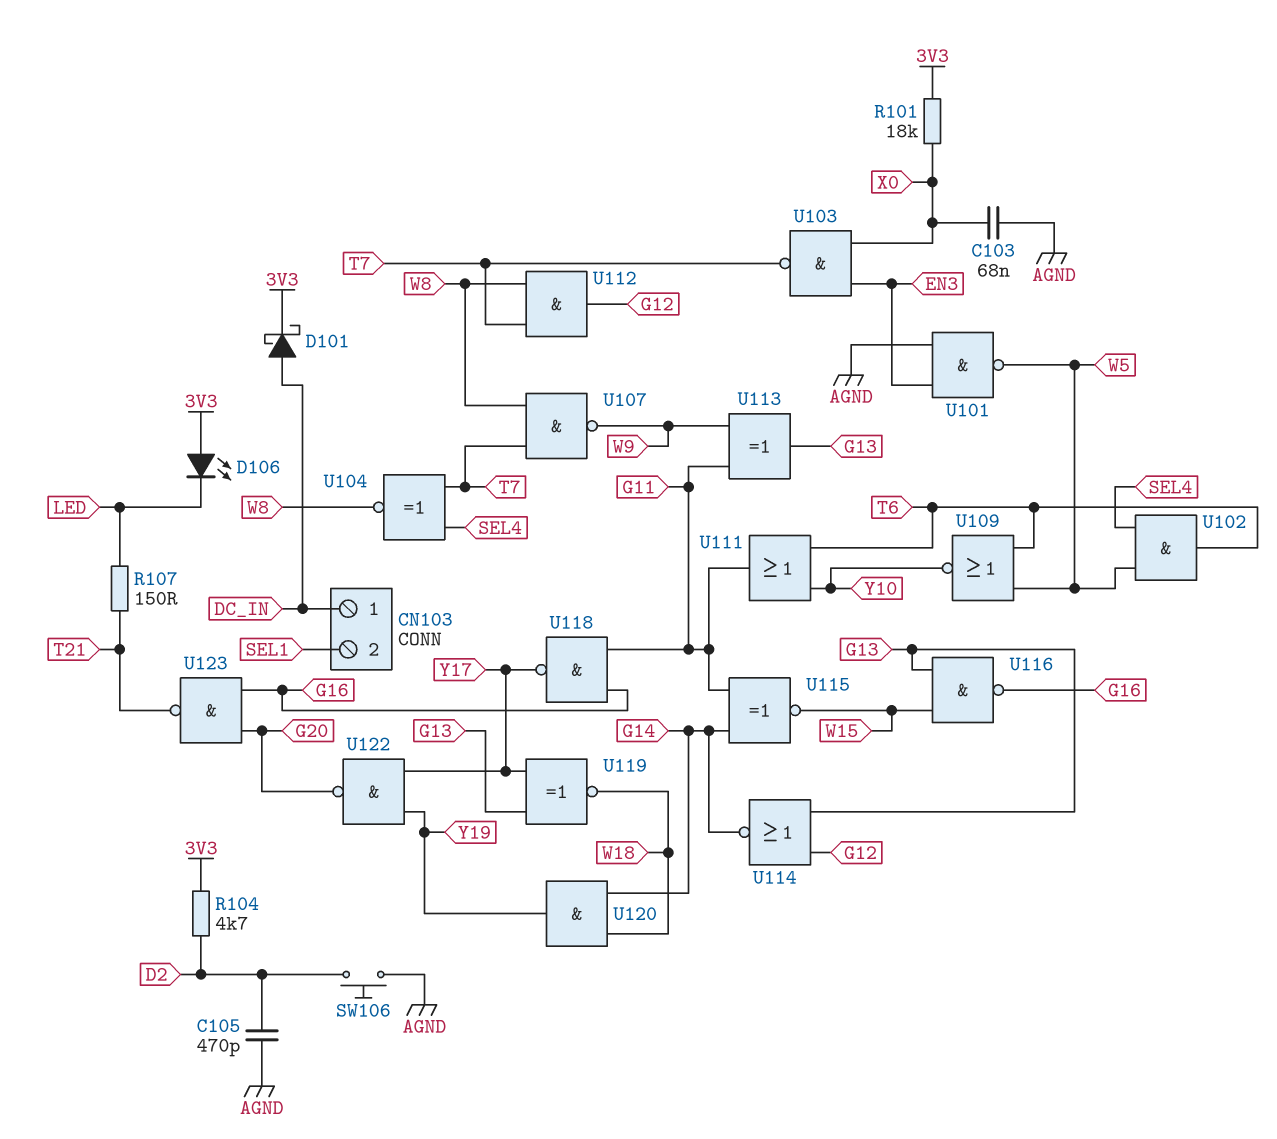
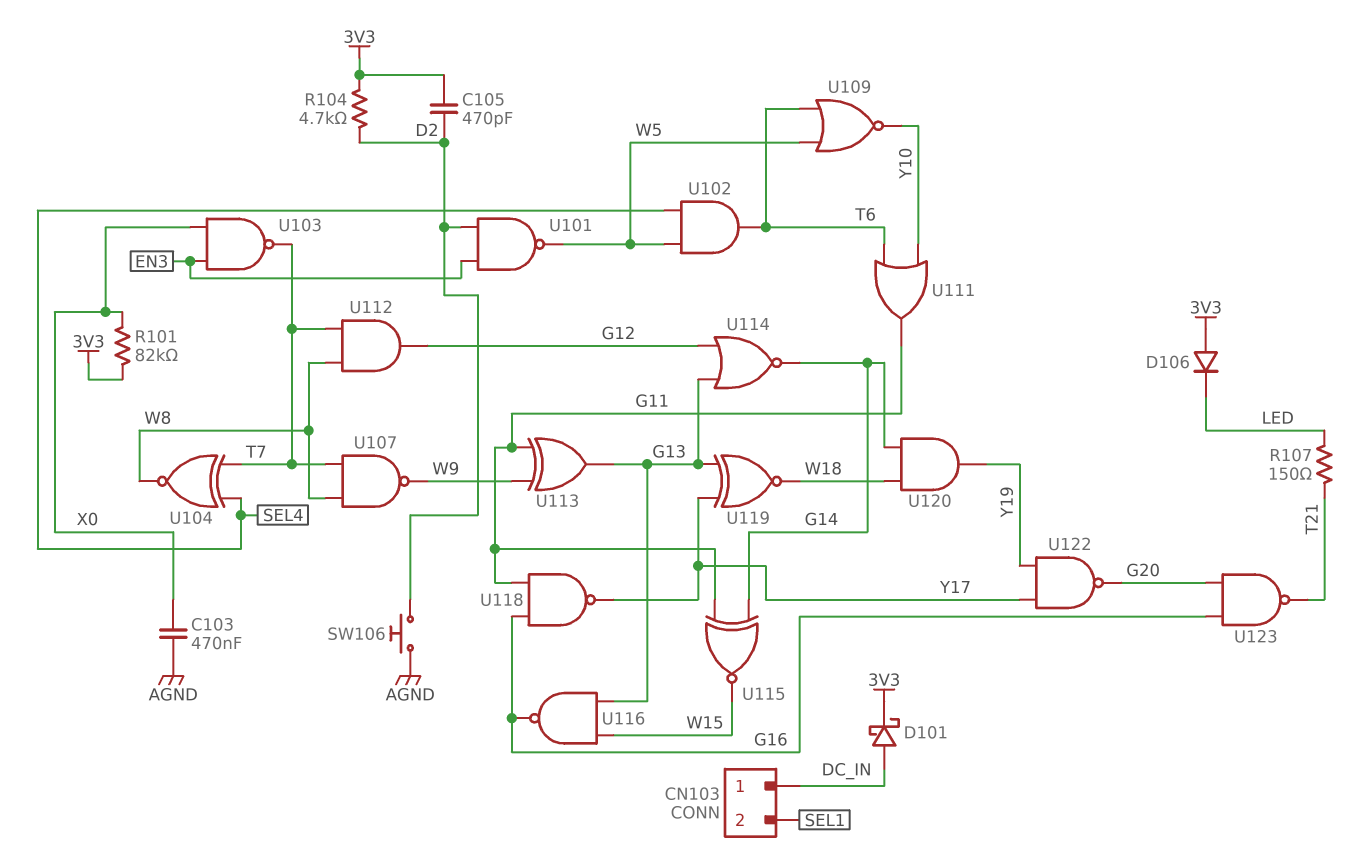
C103: 68nF (AGND, X0) -> 470nF (AGND, X0)
C105: 470pF (AGND, D2) -> 470pF (3V3, D2)
D106: LED (A 3V3, K LED) -> diode (A 3V3, K LED)
R101: 18k (3V3, X0) -> 82k (3V3, X0)
U101: NAND (in AGND, in EN3, out W5) -> NAND (in D2, in EN3, out W5)

